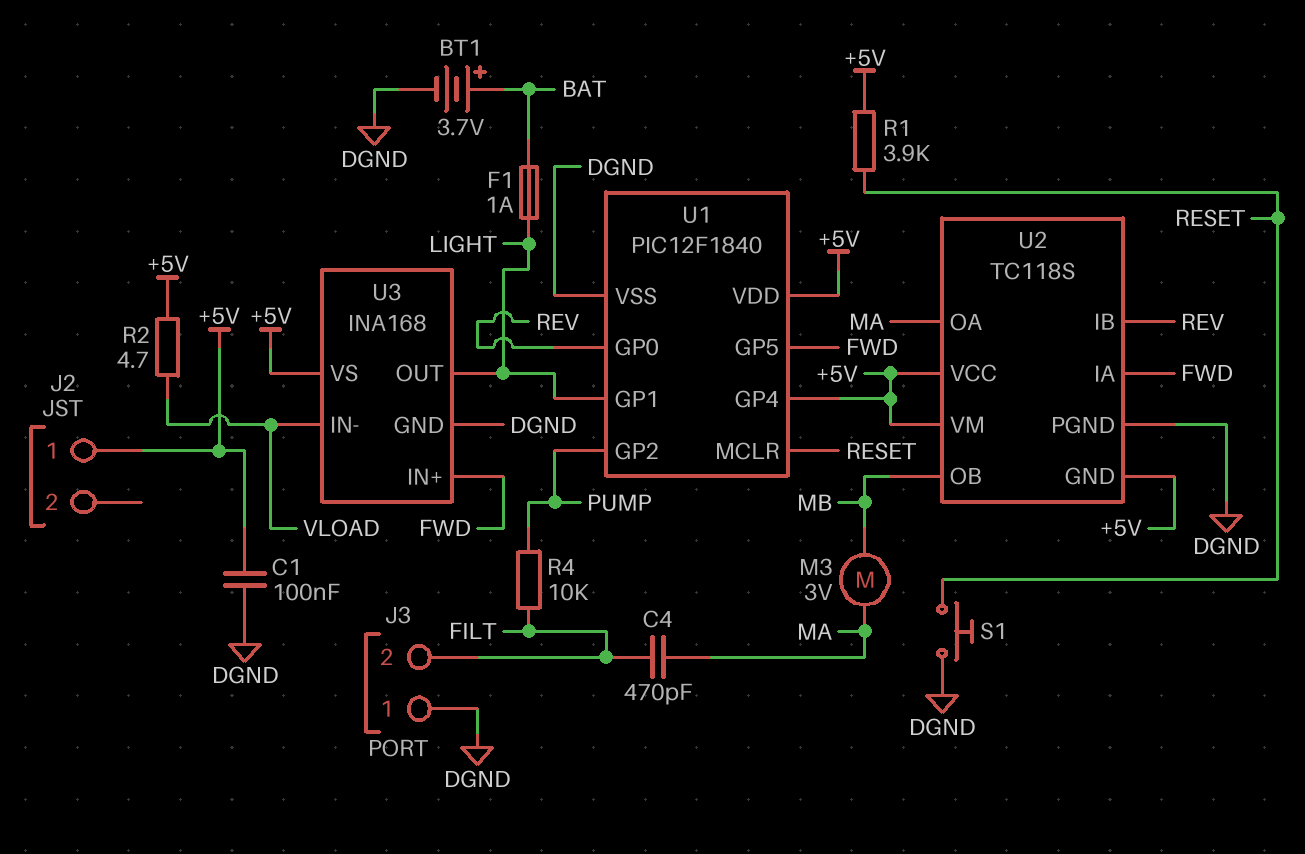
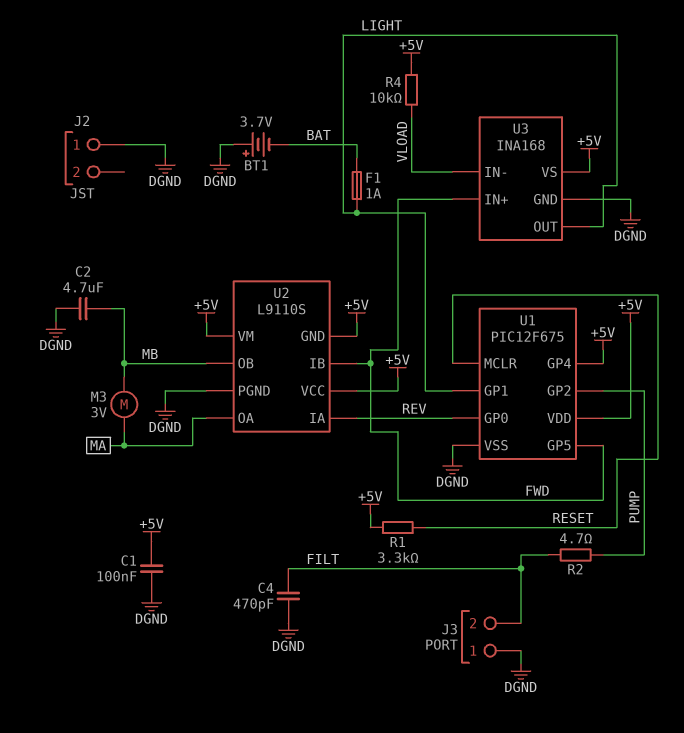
BT1: 3.7V (plus BAT, minus DGND) -> 3.7V (plus DGND, minus BAT)
C2: none -> 4.7uF (DGND, MB)
C4: 470pF (FILT, MA) -> 470pF (DGND, FILT)
J2 pin 1: +5V -> DGND
R1: 3.9k (+5V, RESET) -> 3.3k (+5V, RESET)
R2: 4.7 (+5V, VLOAD) -> 4.7 (FILT, PUMP)
R4: 10k (FILT, PUMP) -> 10k (+5V, VLOAD)
S1: button (DGND, RESET) -> none
U1: PIC12F1840 -> PIC12F675
U2: TC118S -> L9110S
U2 pin IA: FWD -> REV
U2 pin IB: REV -> FWD

